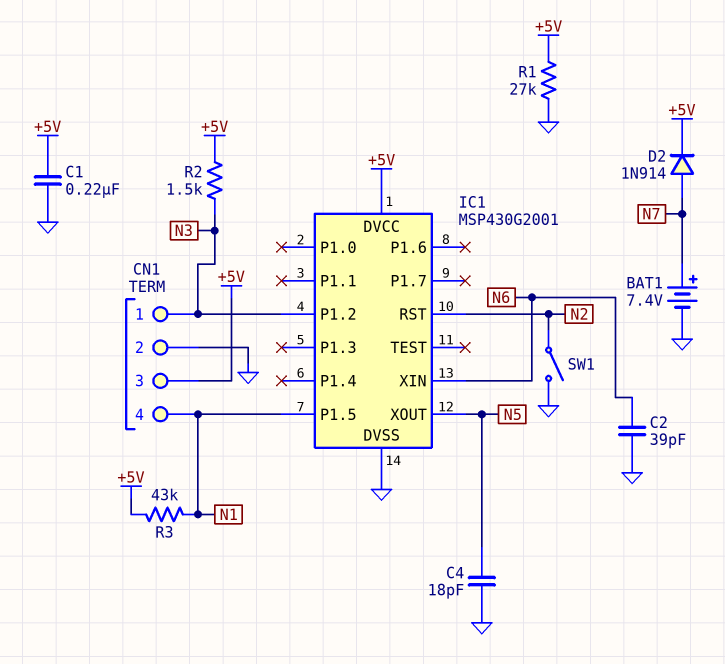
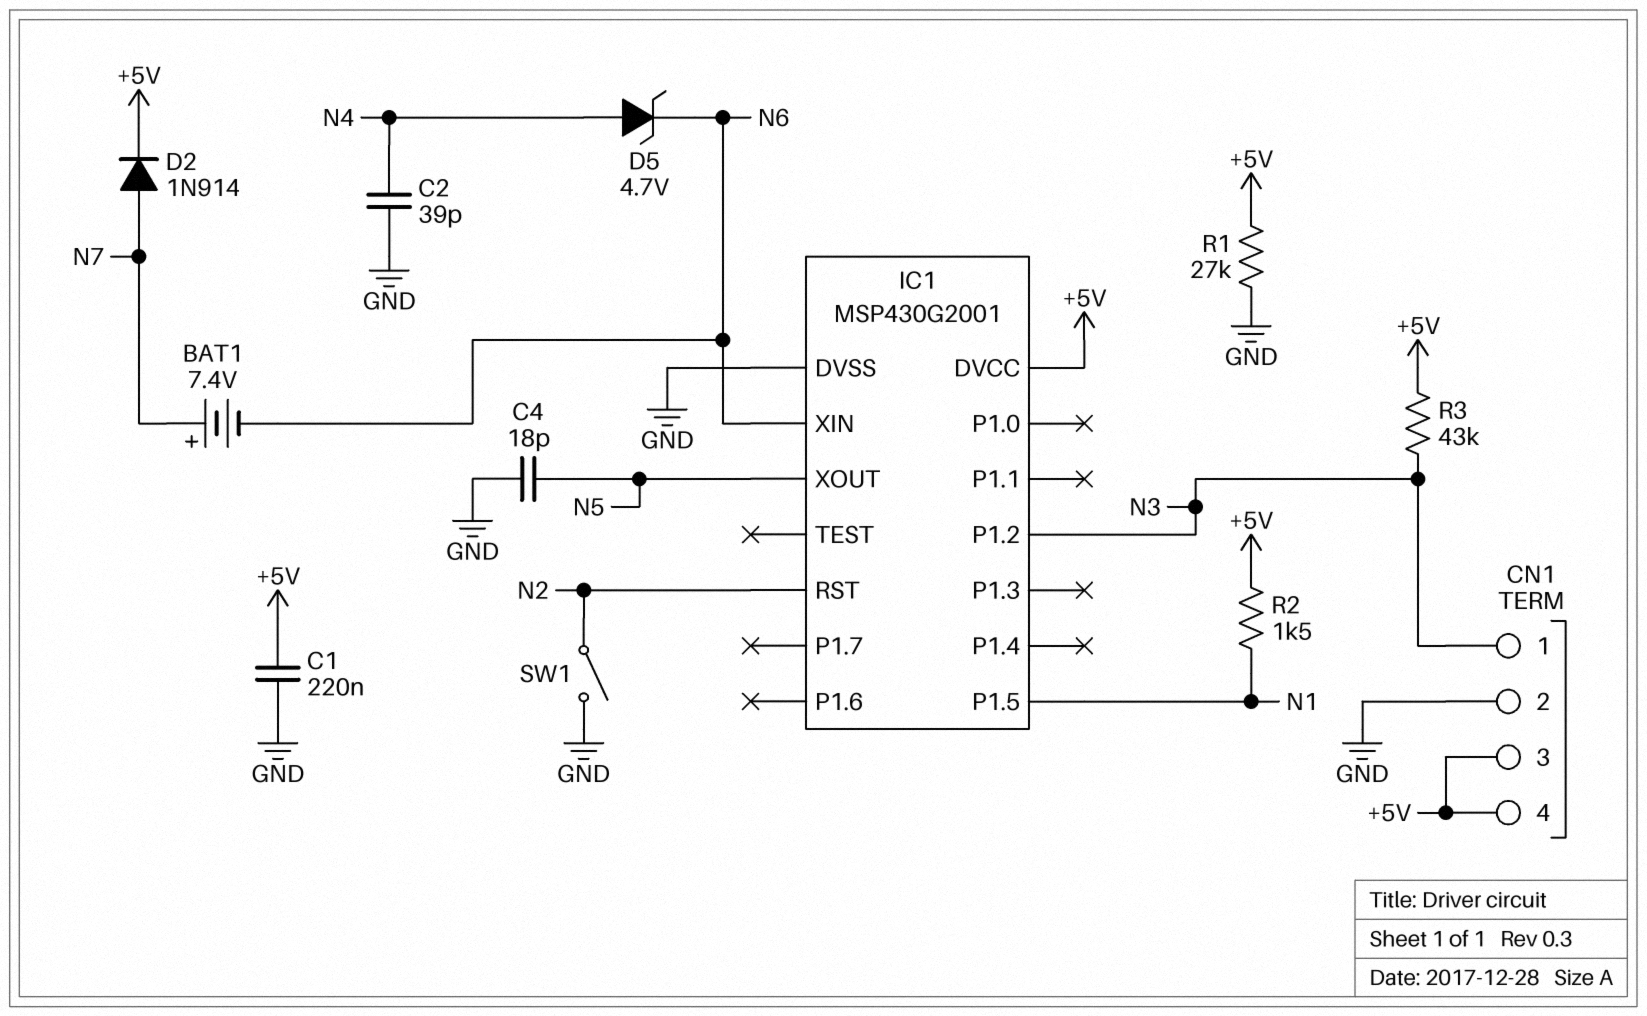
BAT1: 7.4V (plus N7, minus GND) -> 7.4V (plus N7, minus N6)
C2: 39pF (GND, N6) -> 39pF (GND, N4)
CN1 pin 4: N1 -> +5V
D5: none -> zener 4.7V (A N4, K N6)
R2: 1.5k (+5V, N3) -> 1.5k (+5V, N1)
R3: 43k (+5V, N1) -> 43k (+5V, N3)

